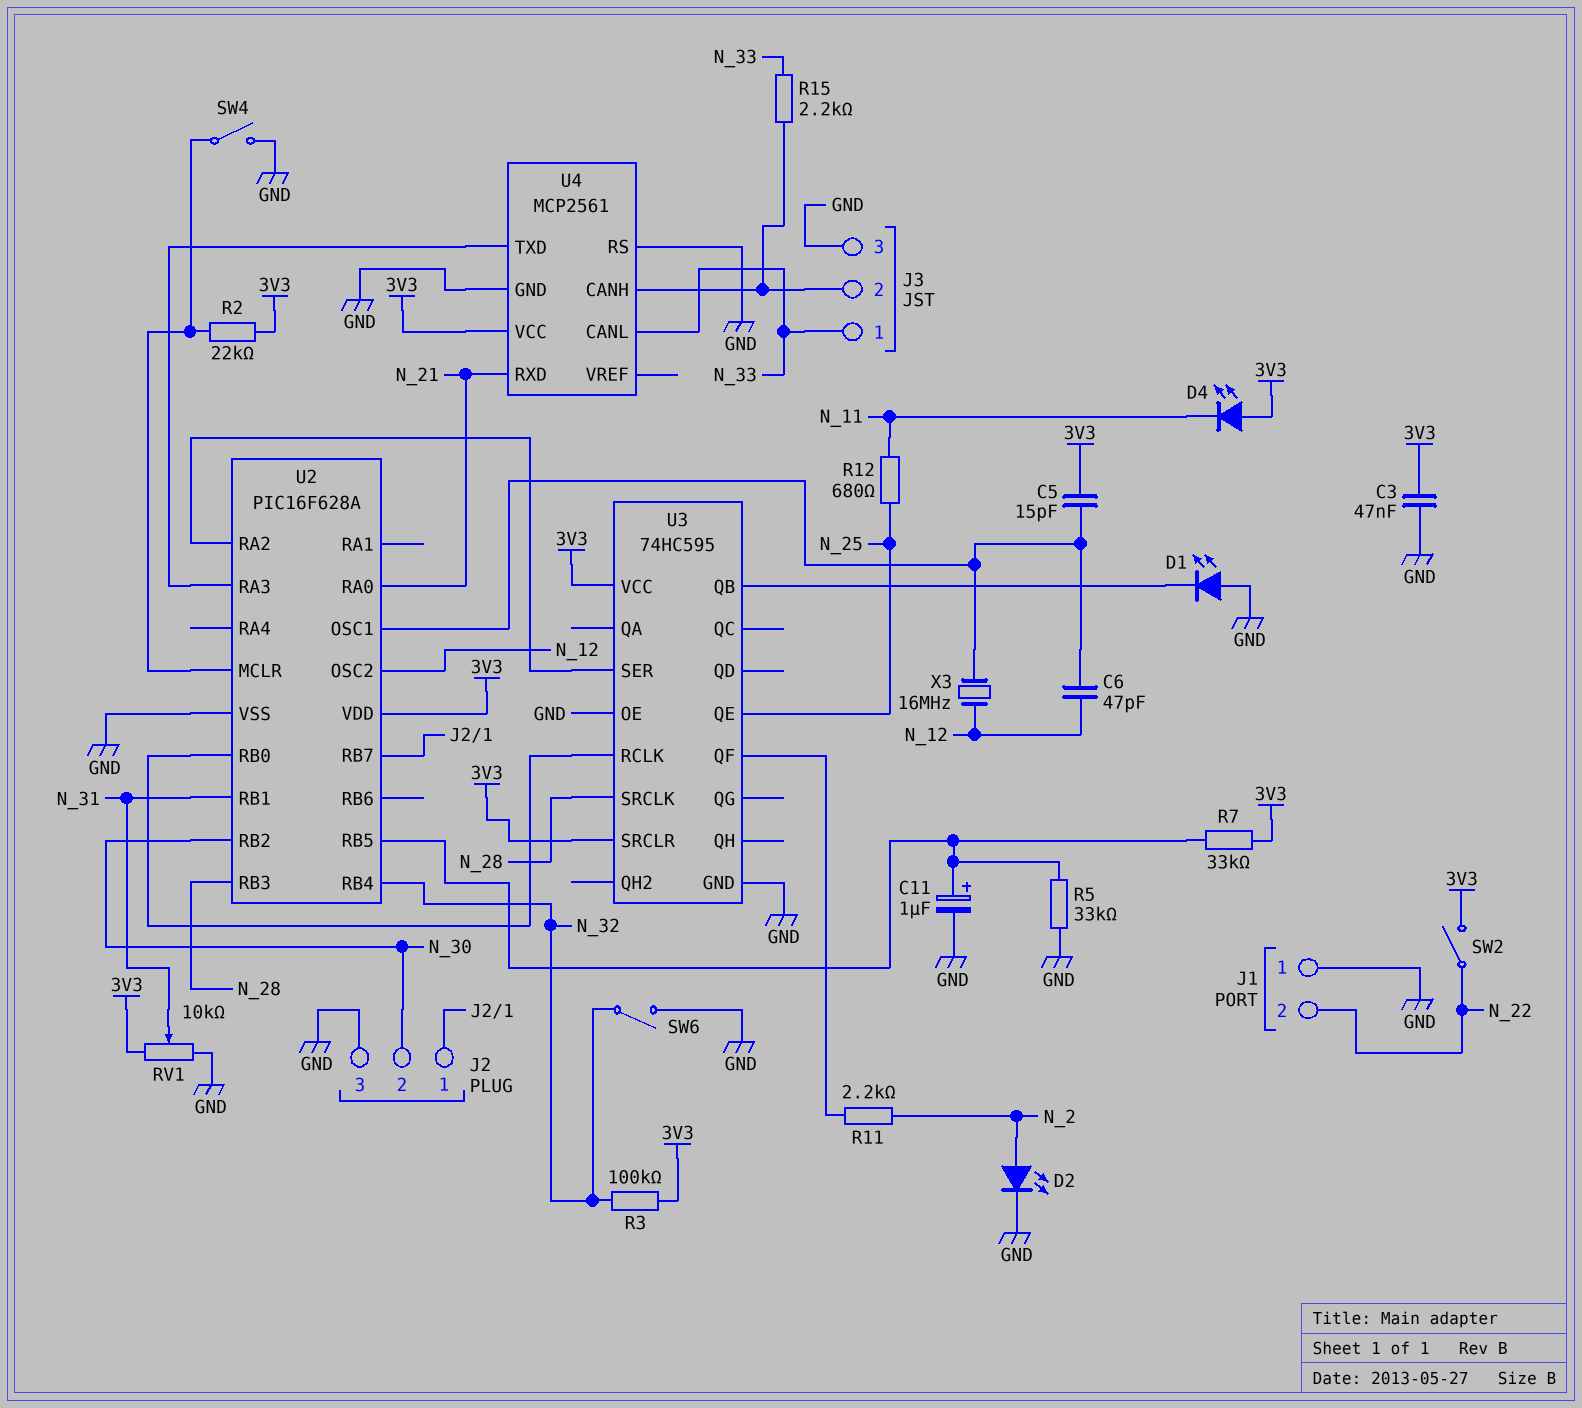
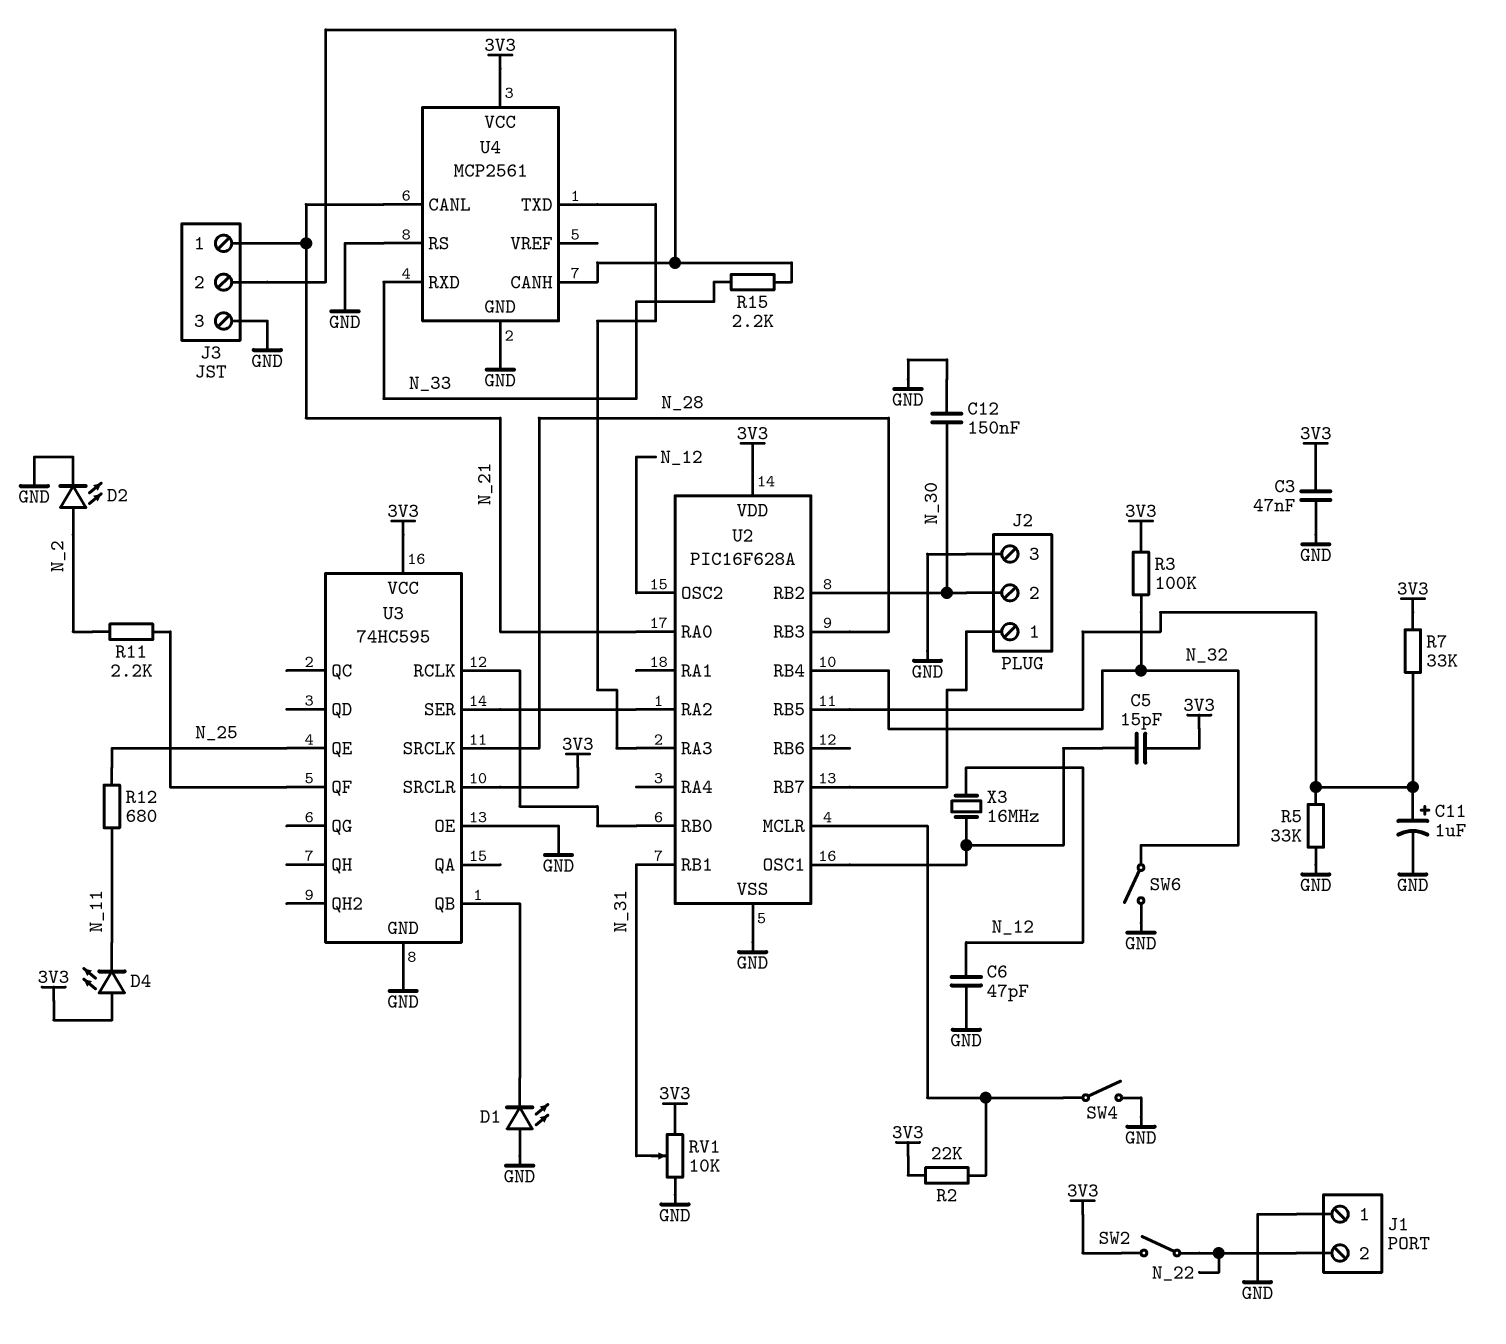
C6: 47pF (N_12, U2/OSC1) -> 47pF (GND, N_12)
C12: none -> 150nF (GND, N_30)
J3 pin 1: N_33 -> N_21
U4 pin CANL: N_33 -> N_21
U4 pin RXD: N_21 -> N_33

